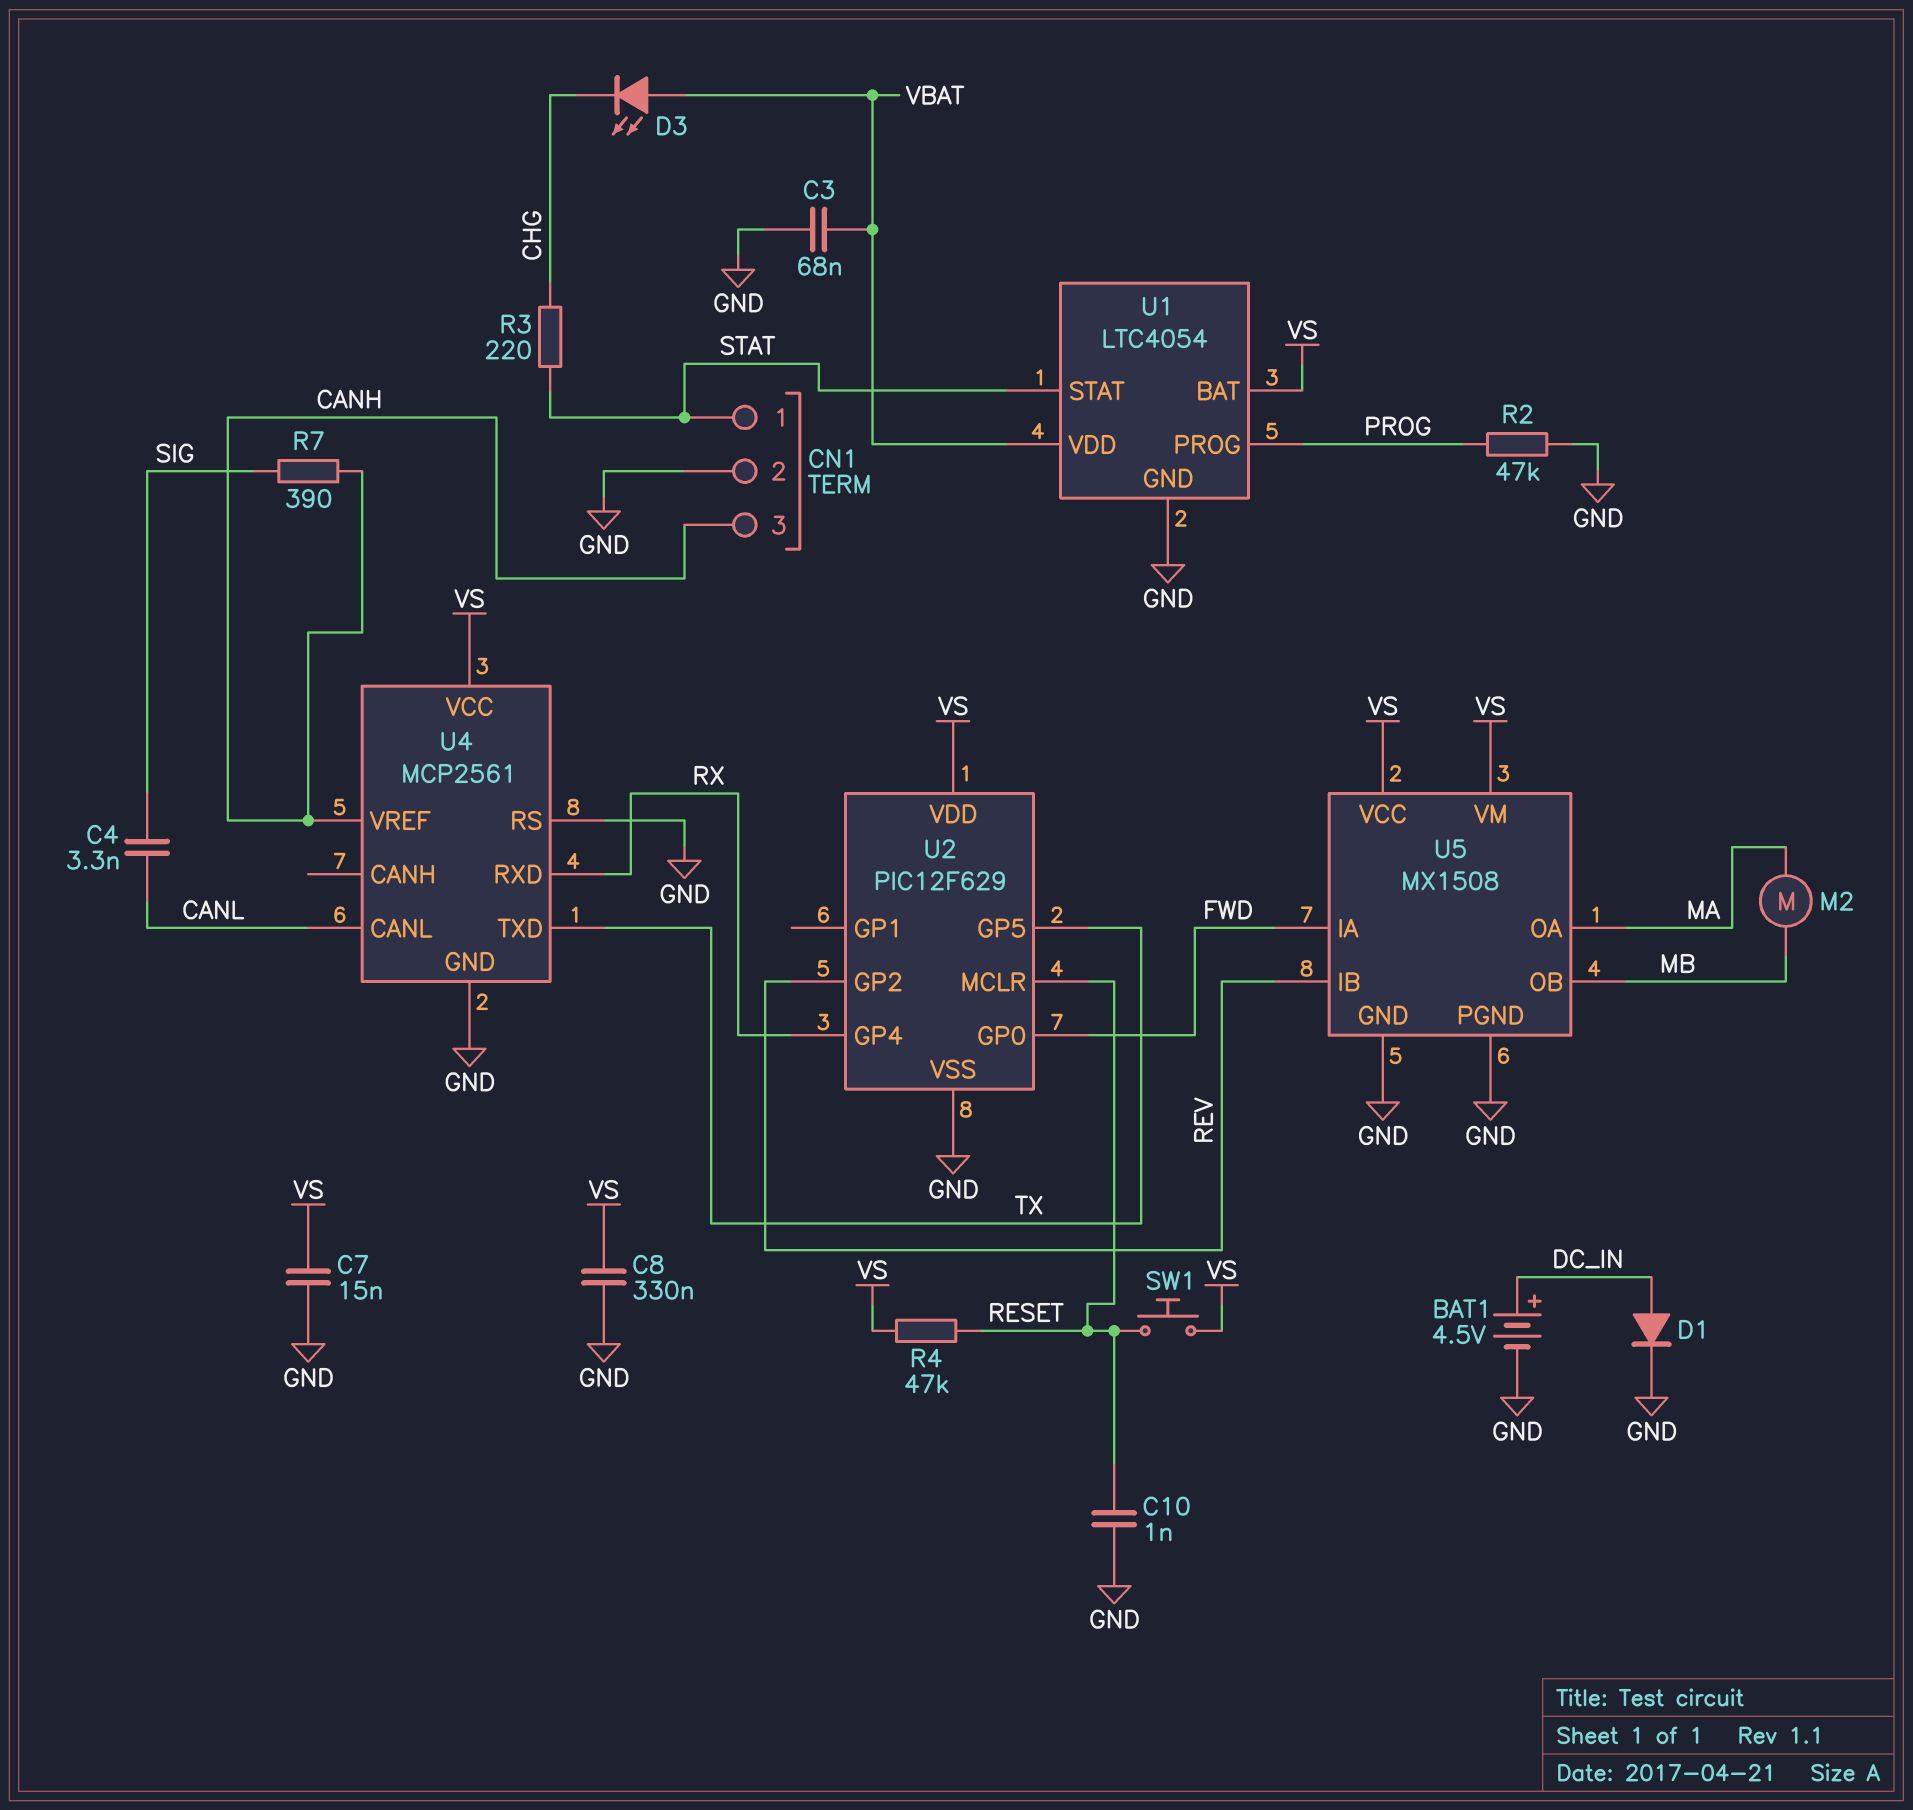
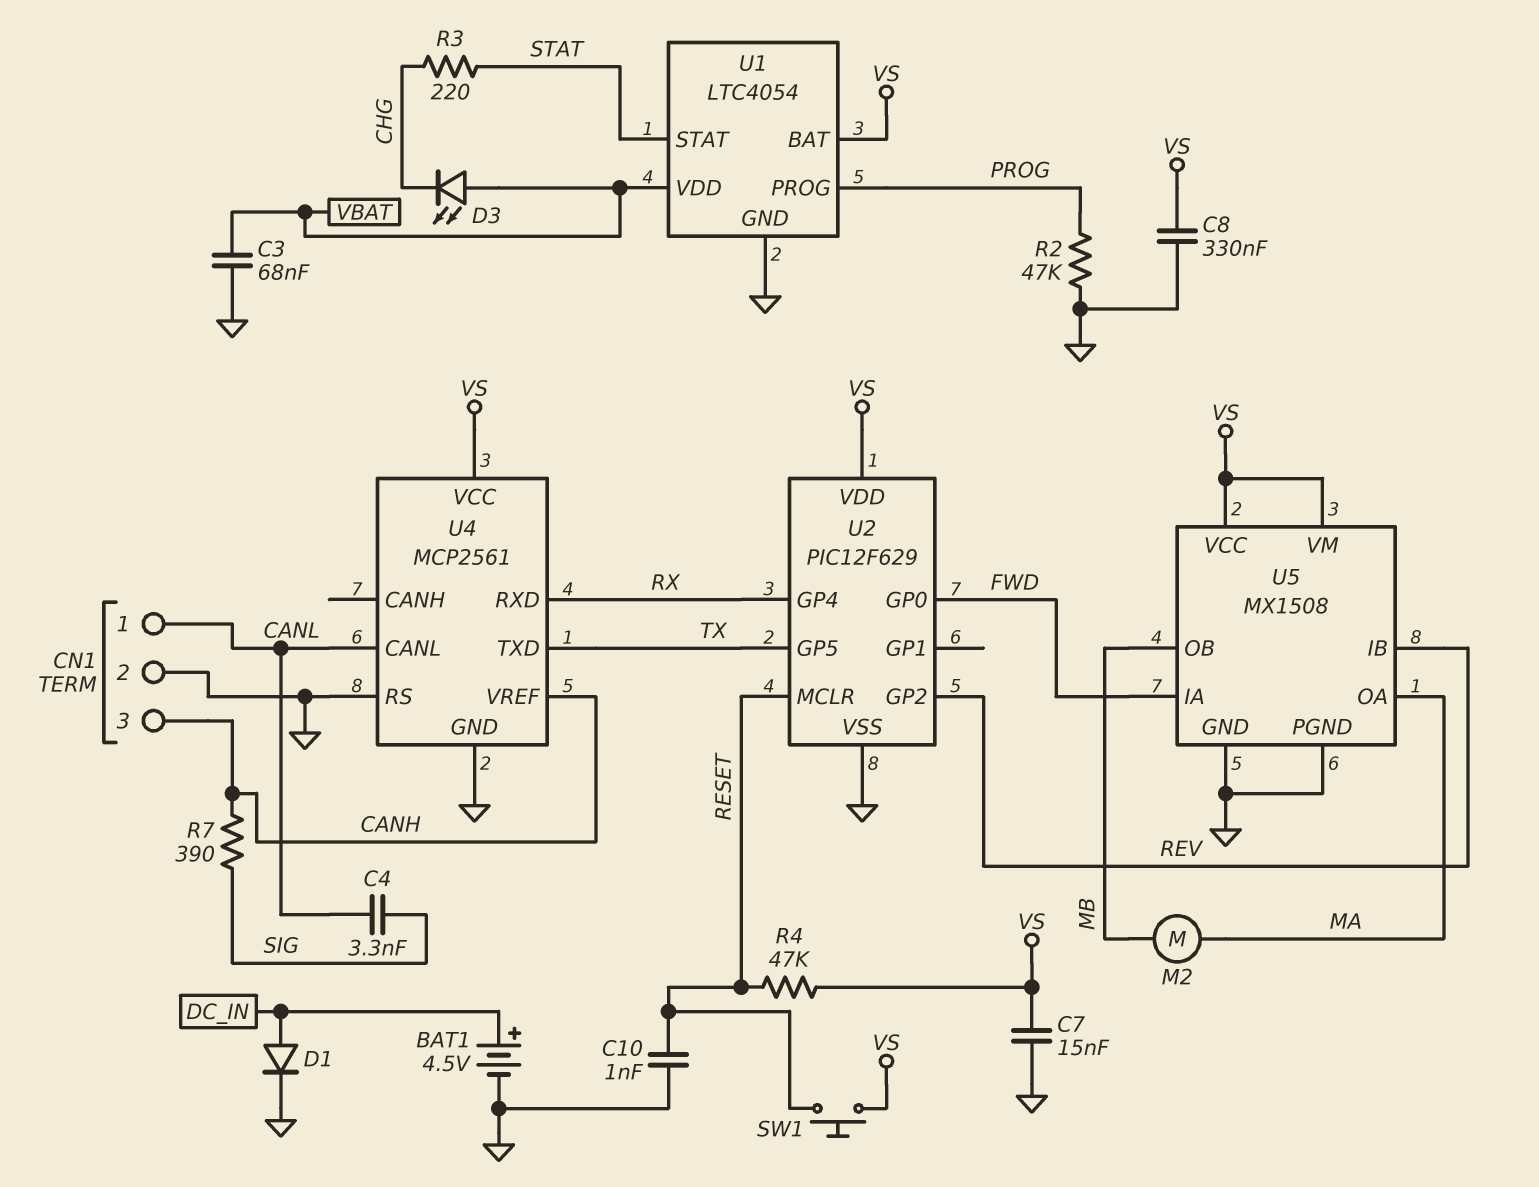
CN1 pin 1: STAT -> CANL

